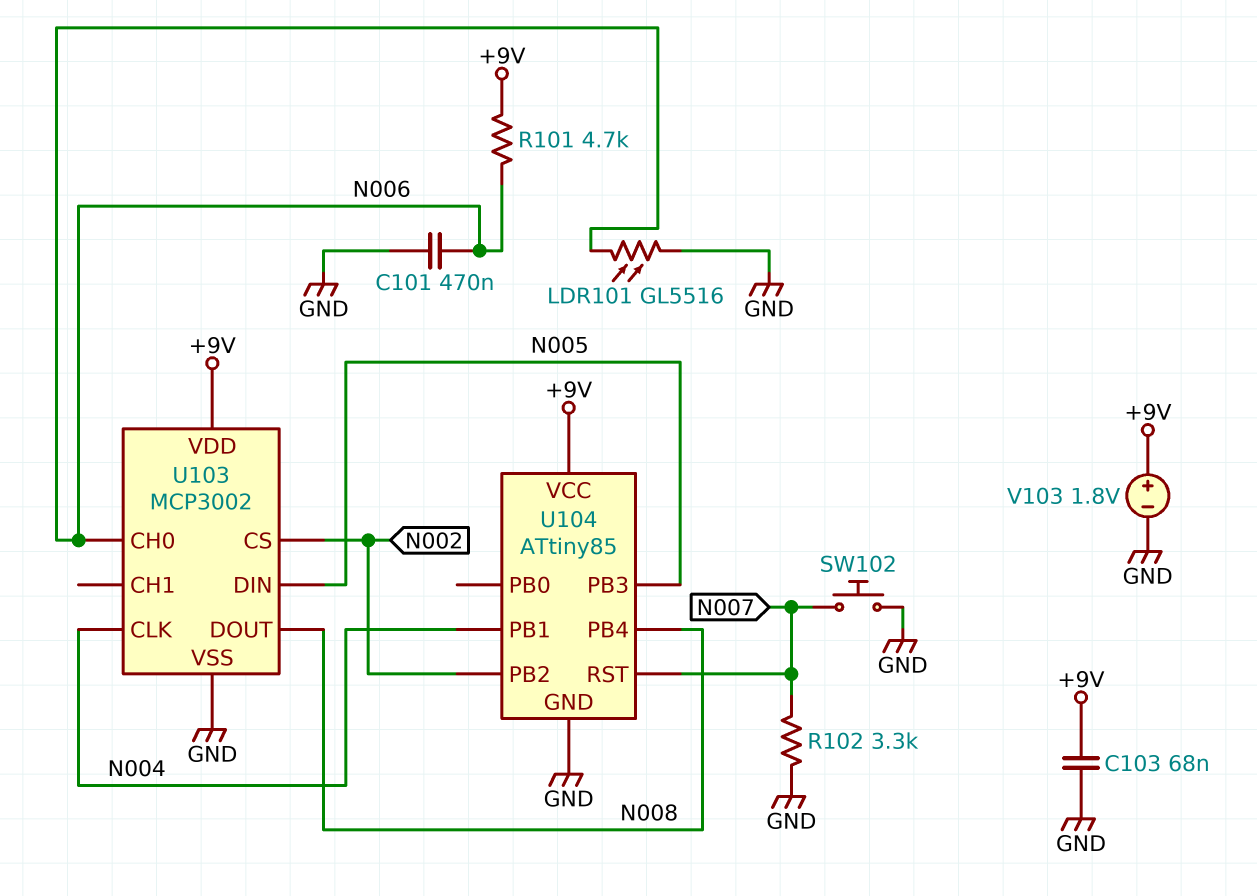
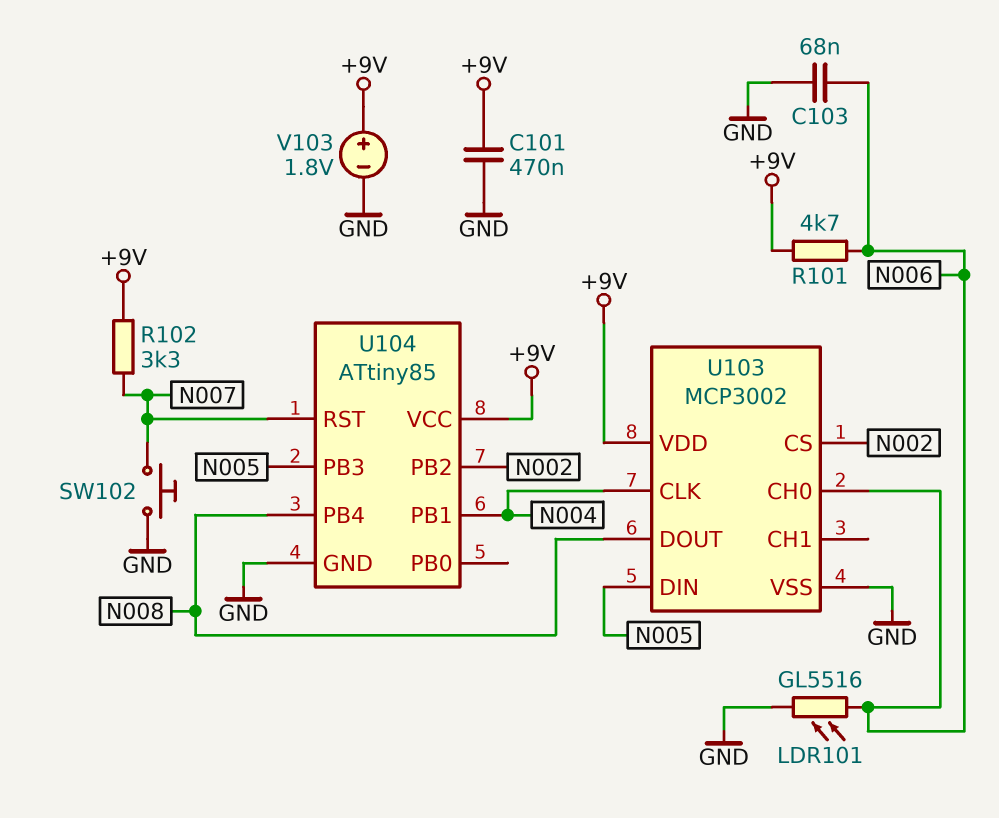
C101: 470nF (GND, N006) -> 470nF (+9V, GND)
C103: 68nF (+9V, GND) -> 68nF (GND, N006)
R102: 3.3k (GND, N007) -> 3.3k (+9V, N007)

